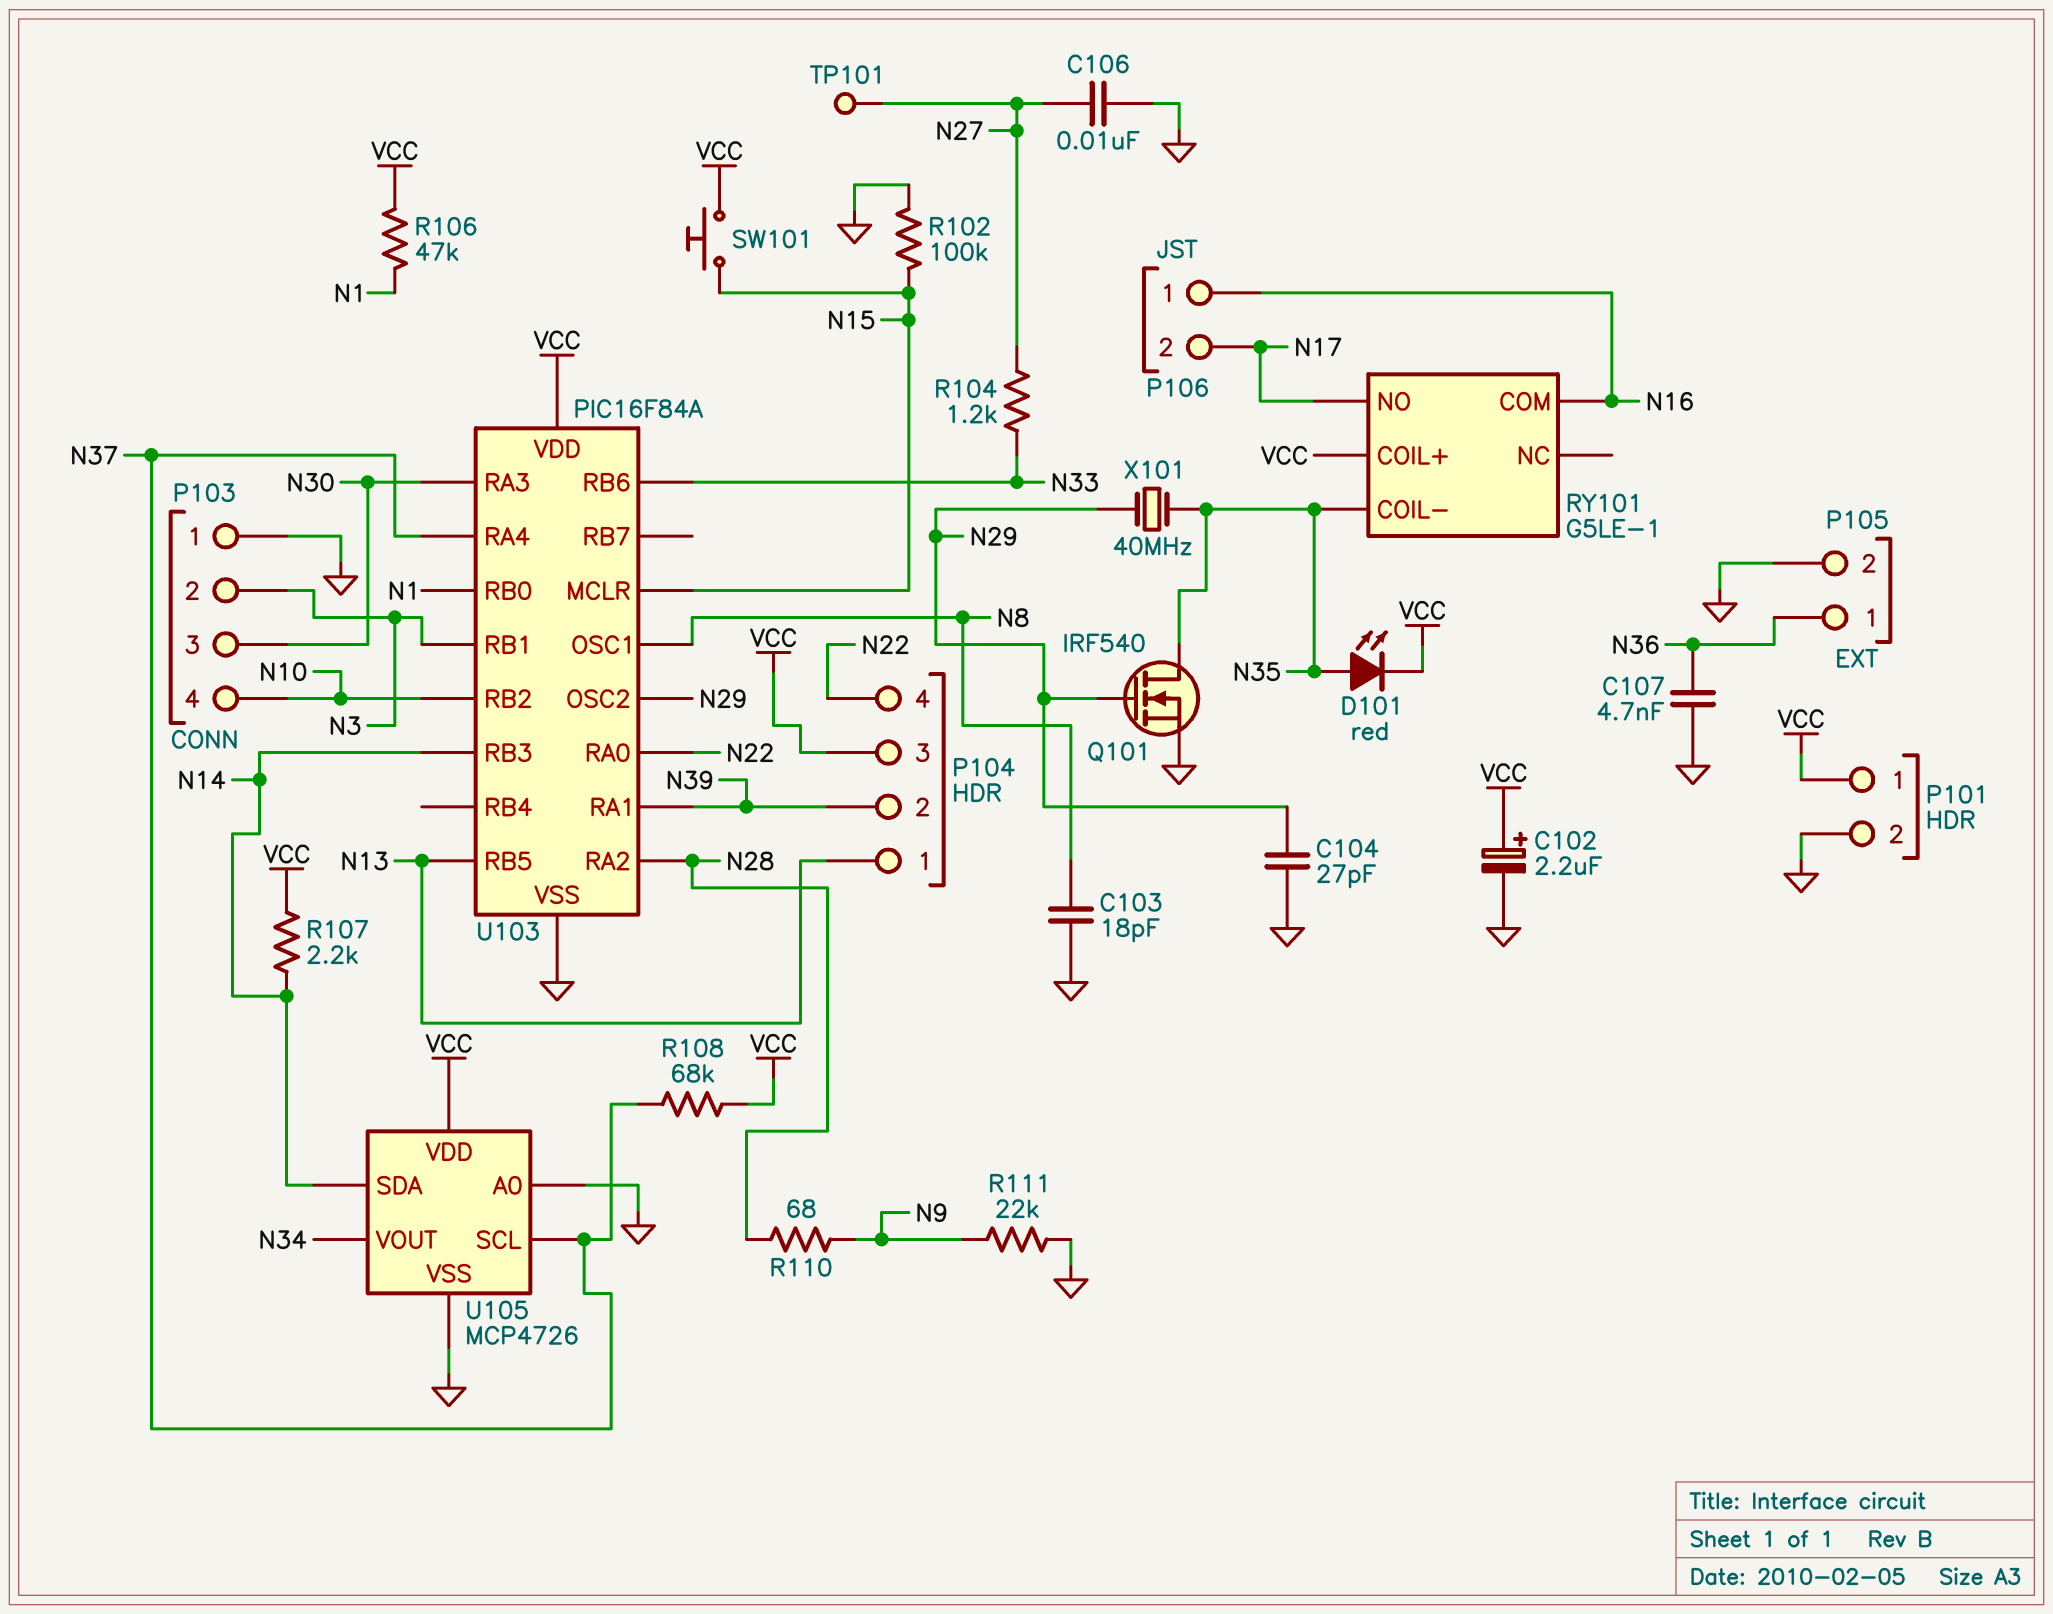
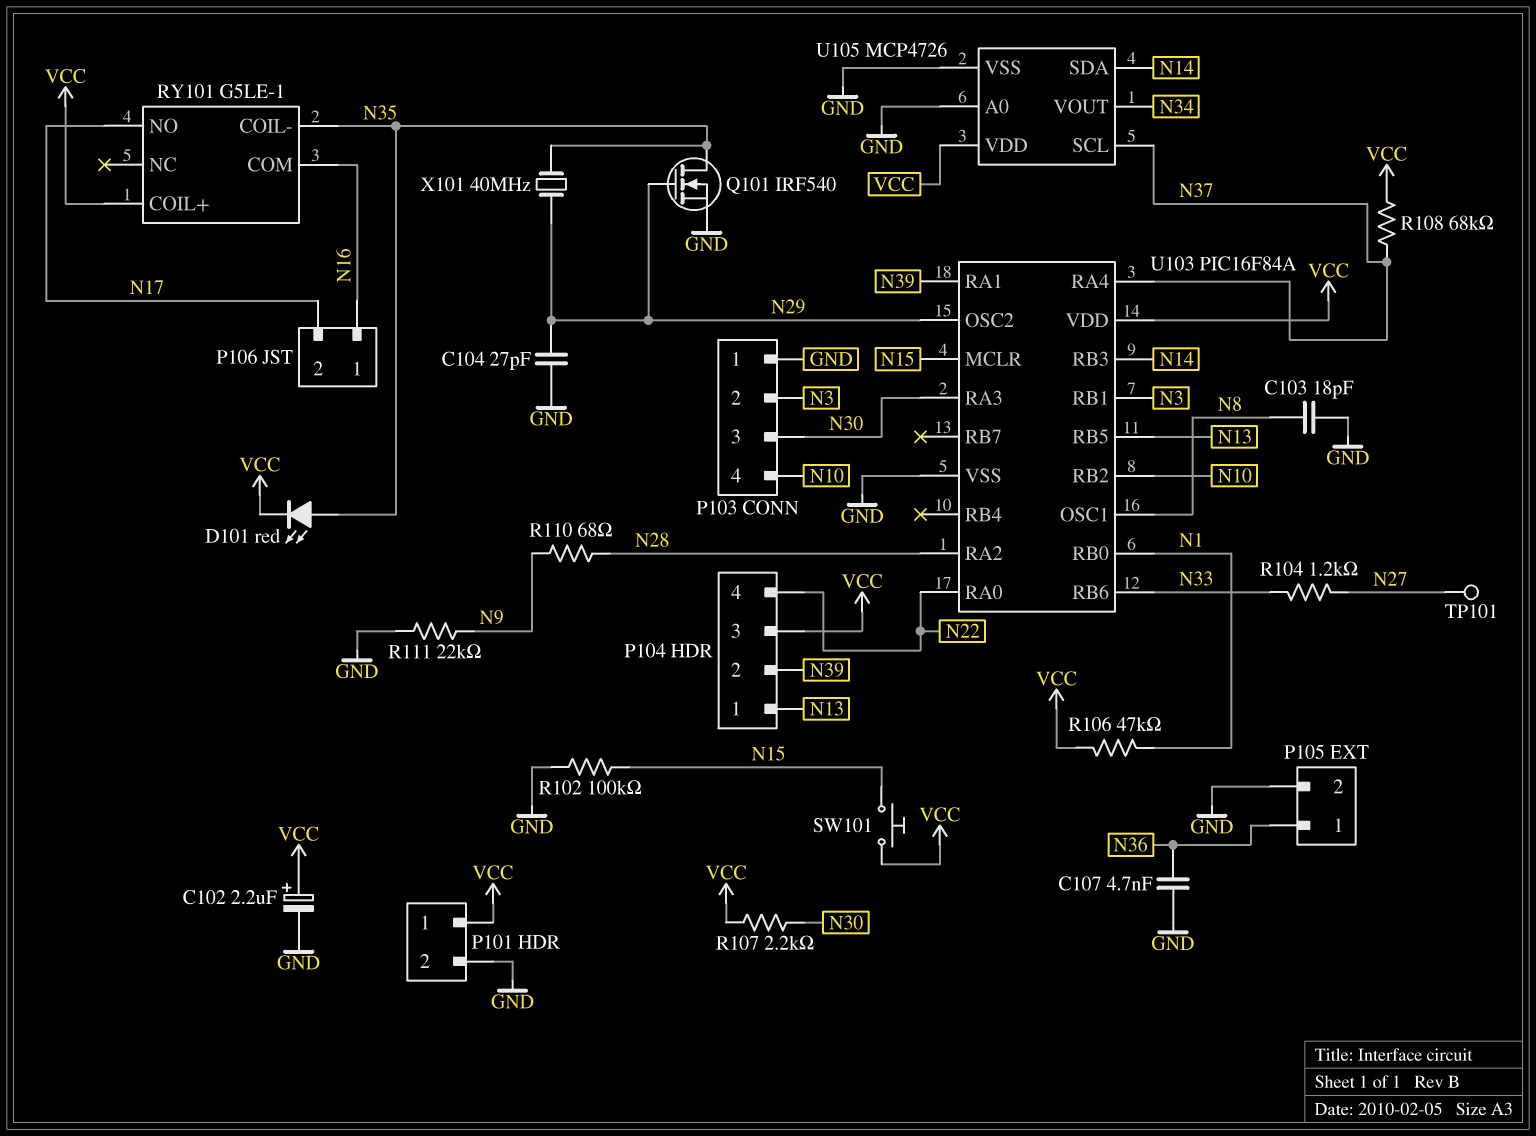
C106: 10nF (GND, N27) -> none
R107: 2.2k (N14, VCC) -> 2.2k (N30, VCC)

